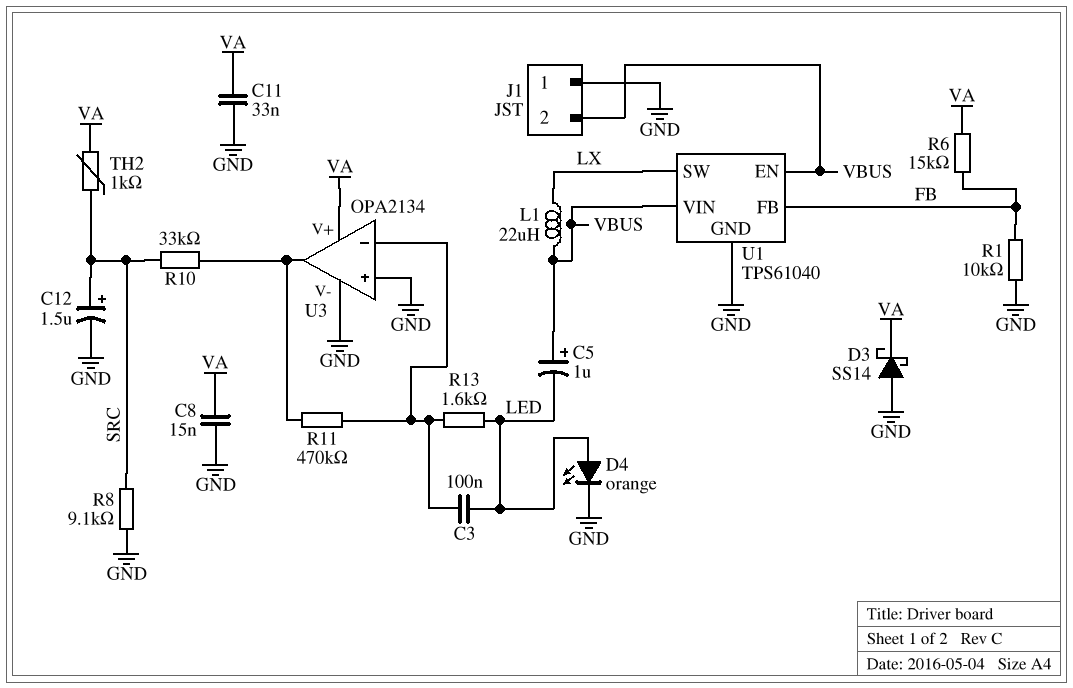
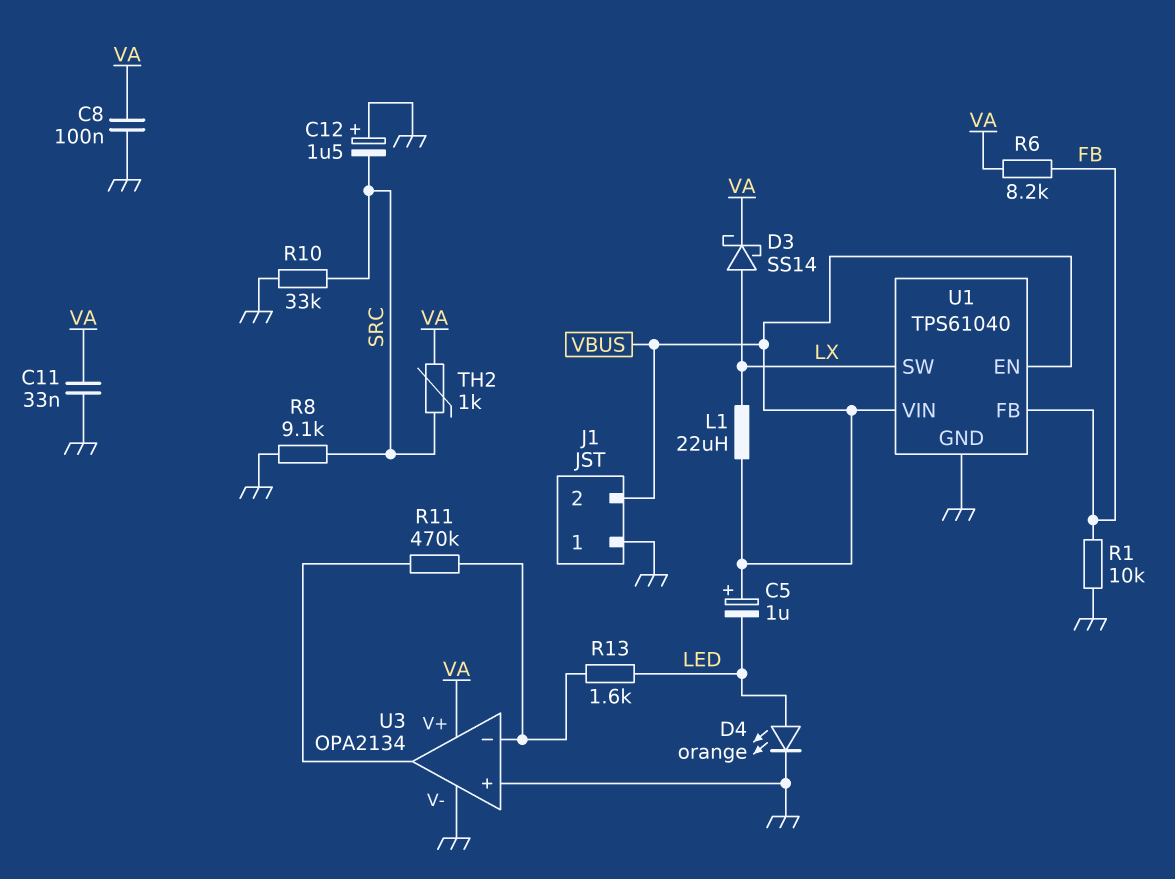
C3: 100nF (LED, U3/in-) -> none
C8: 15nF (GND, VA) -> 100nF (GND, VA)
C12: 1.5uF (plus SRC, minus GND) -> 1.5uF (plus GND, minus SRC)
D3: schottky SS14 (A GND, K VA) -> schottky SS14 (A LX, K VA)
R6: 15k (FB, VA) -> 8.2k (FB, VA)
R10: 33k (SRC, U3/out) -> 33k (GND, SRC)

